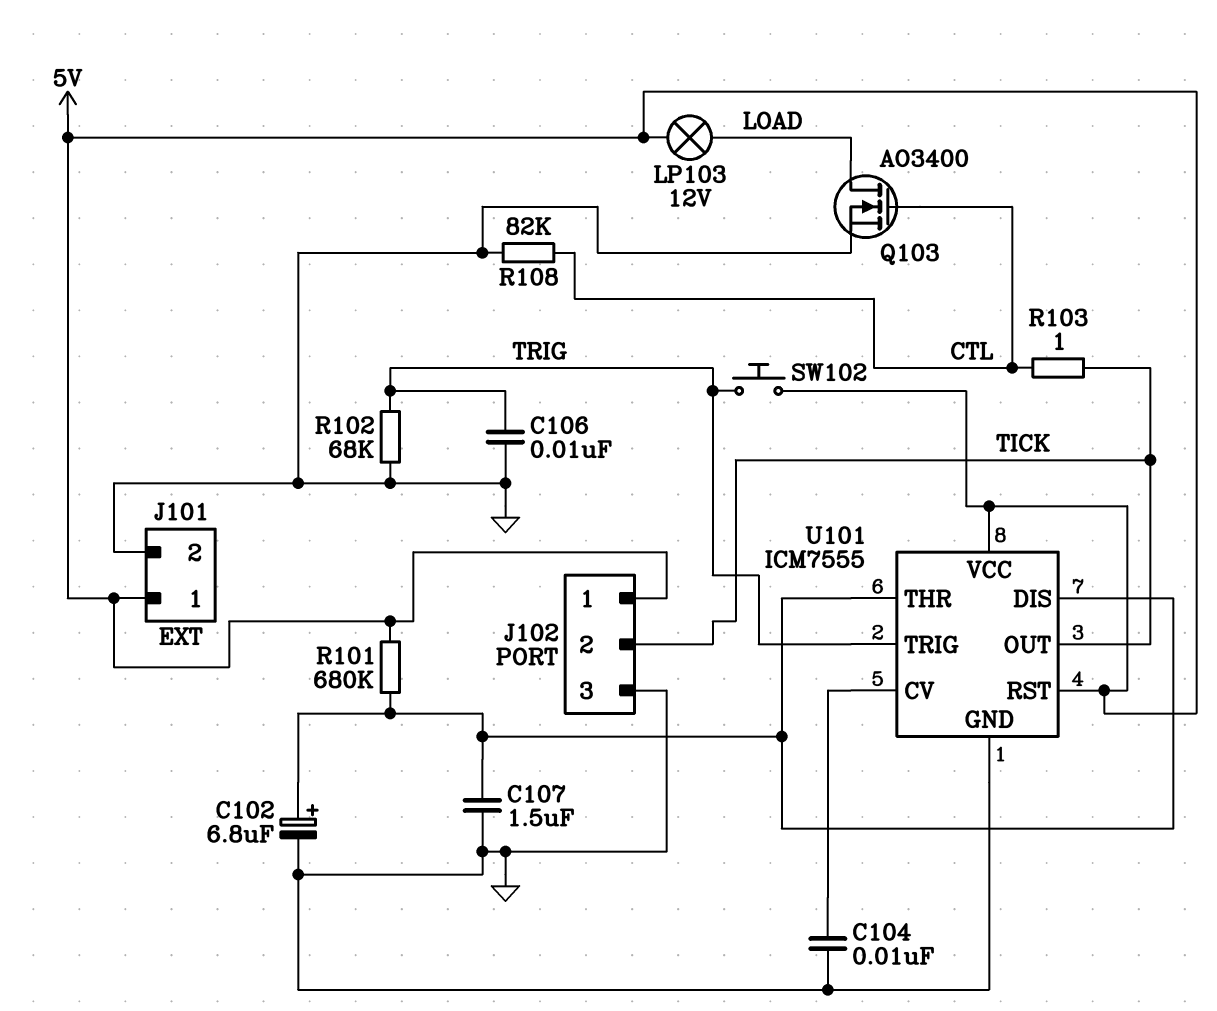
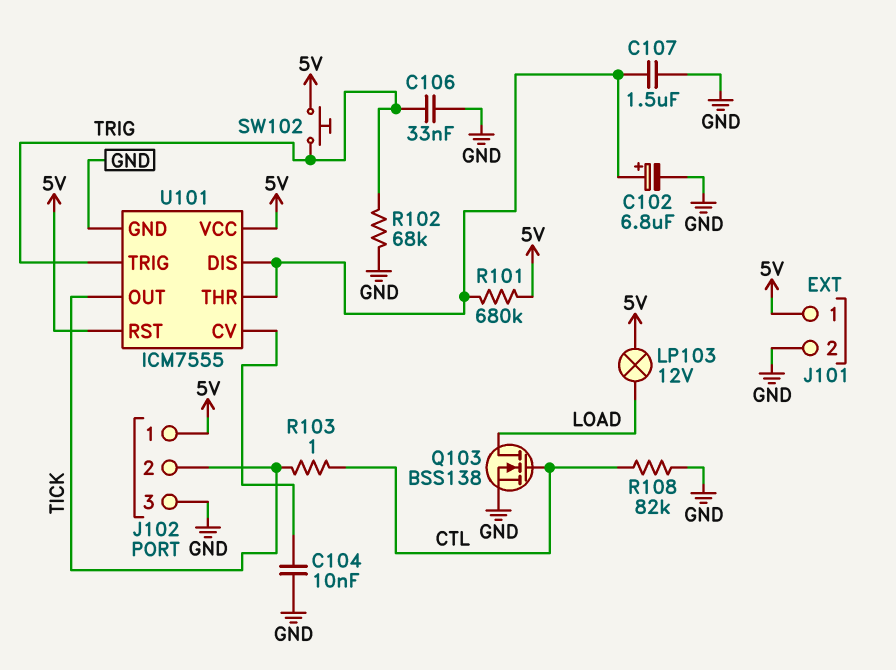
C106: 10nF (GND, TRIG) -> 33nF (GND, TRIG)
Q103: NMOS AO3400 (G CTL, D LOAD, S GND) -> NMOS BSS138 (G CTL, D LOAD, S GND)

